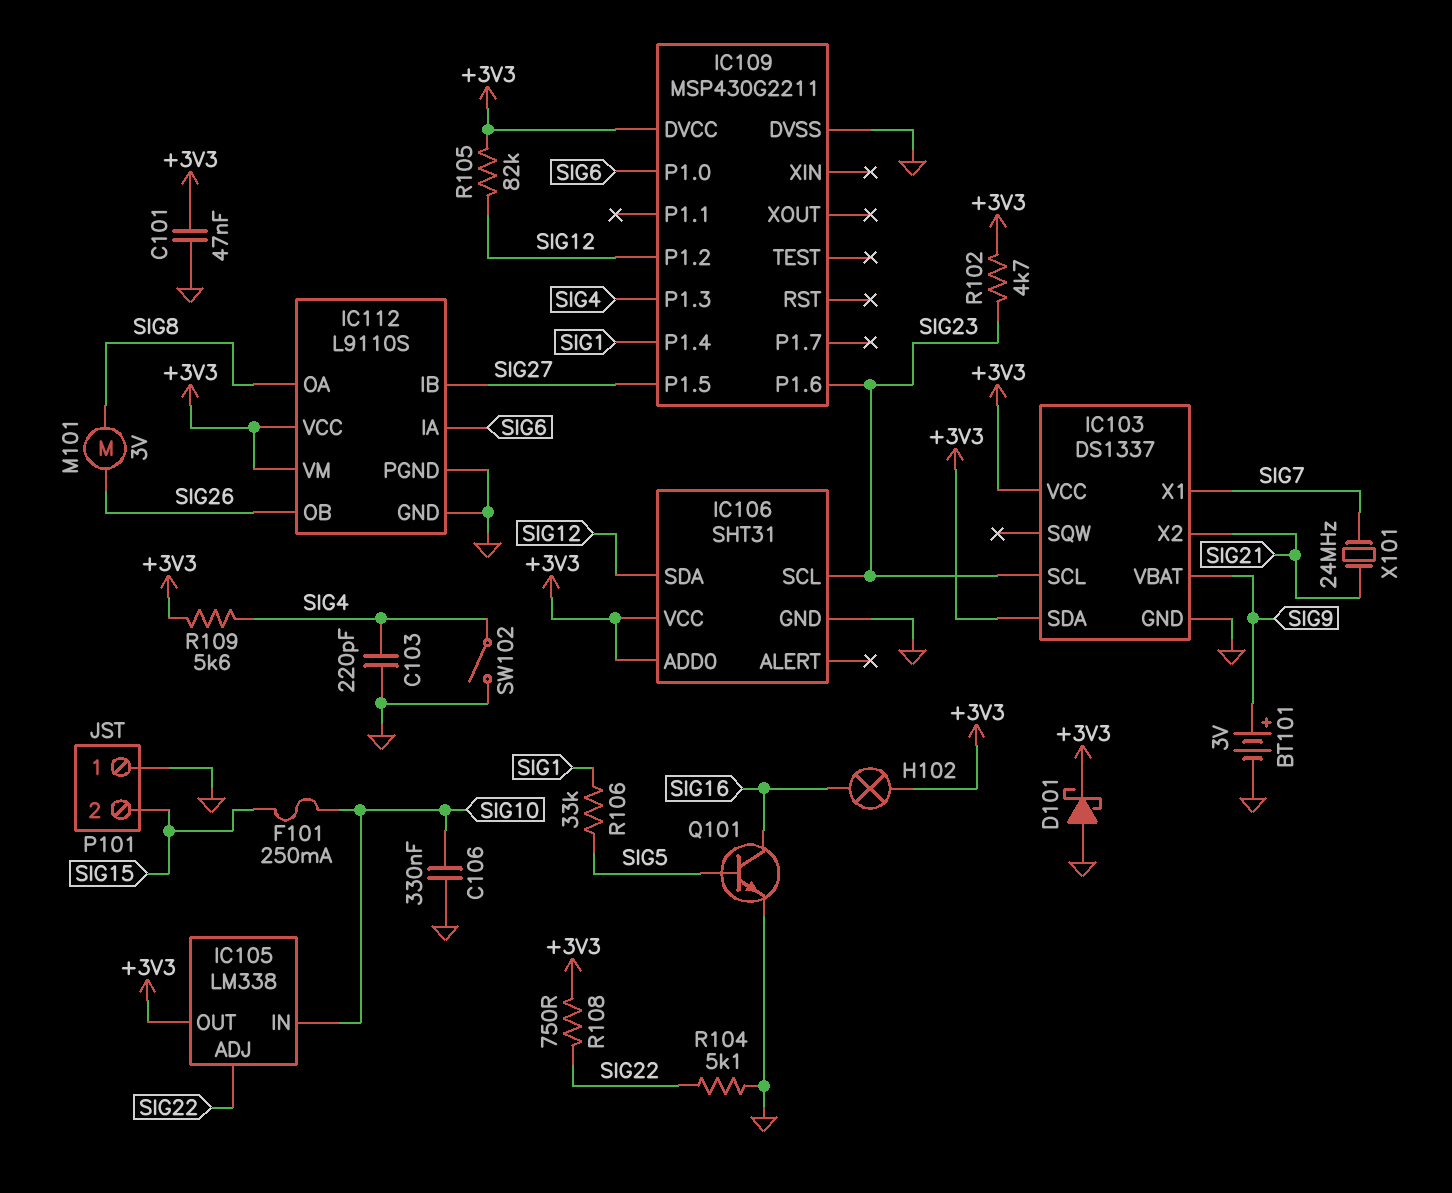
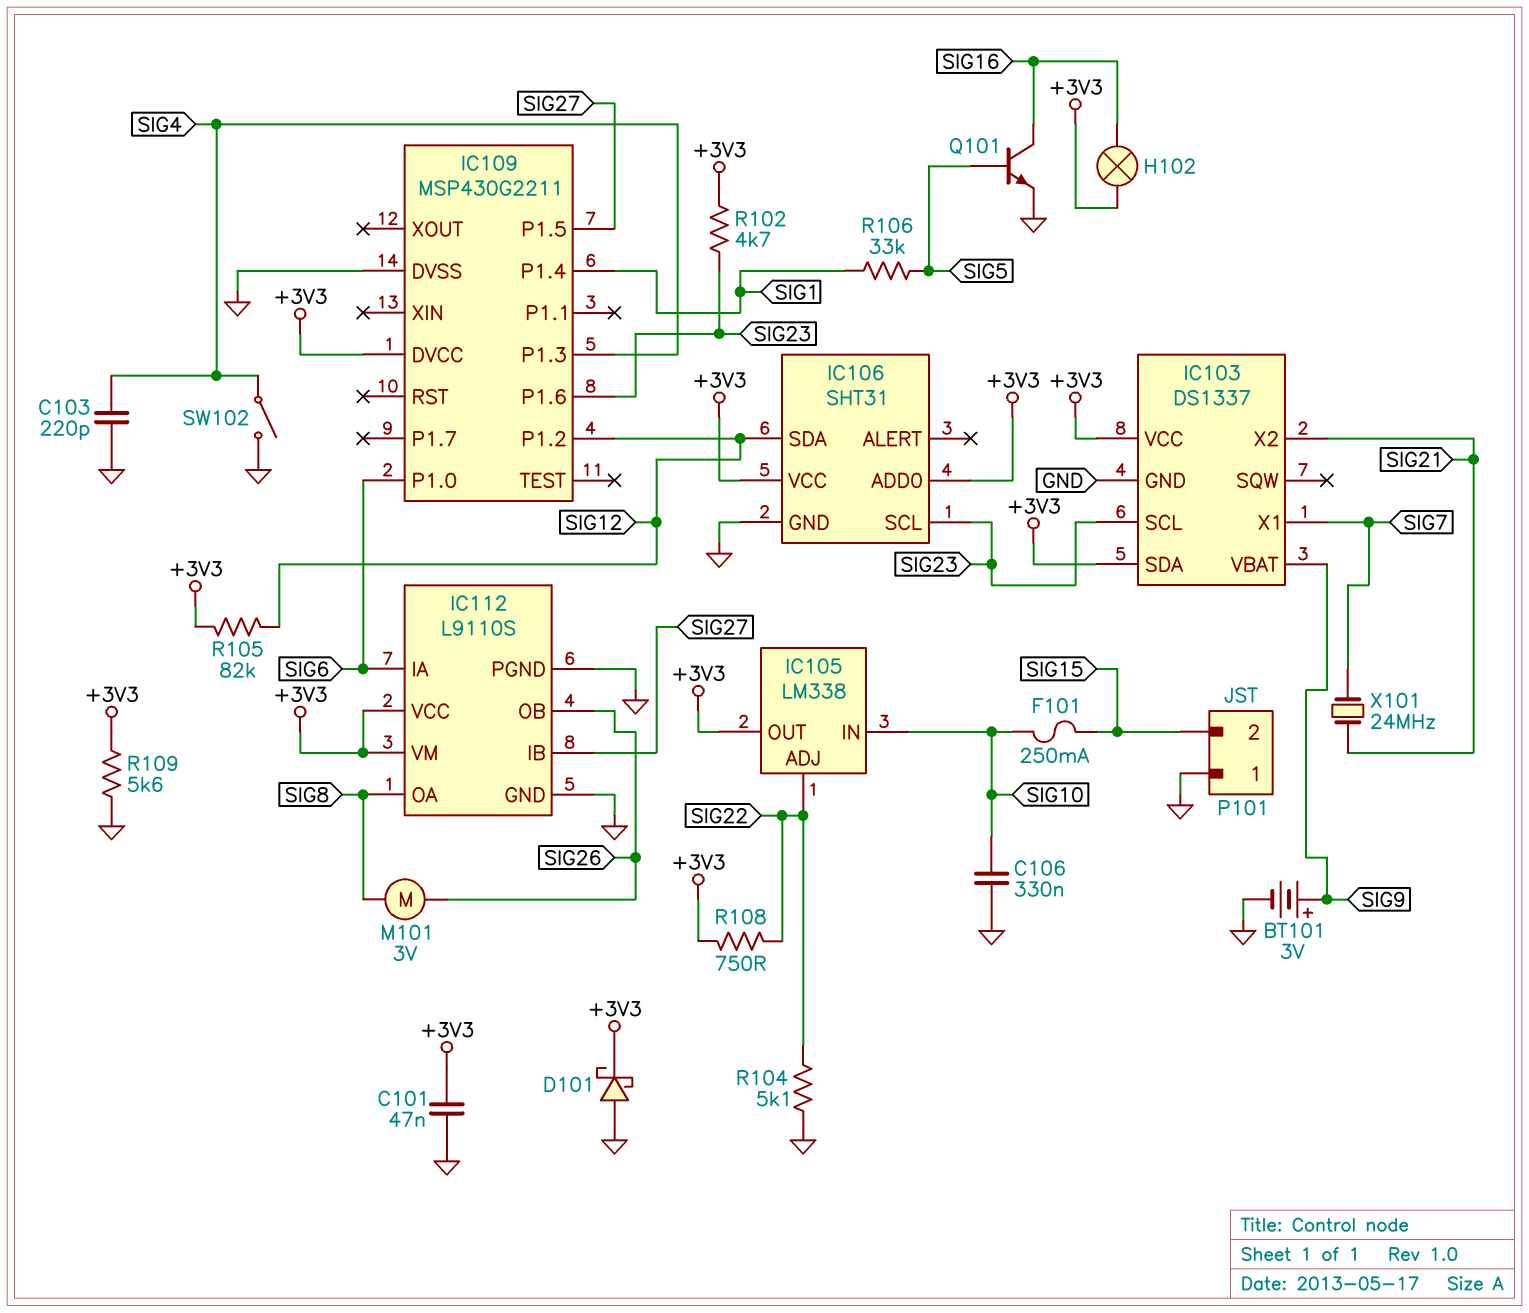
R109: 5.6k (+3V3, SIG4) -> 5.6k (+3V3, GND)

